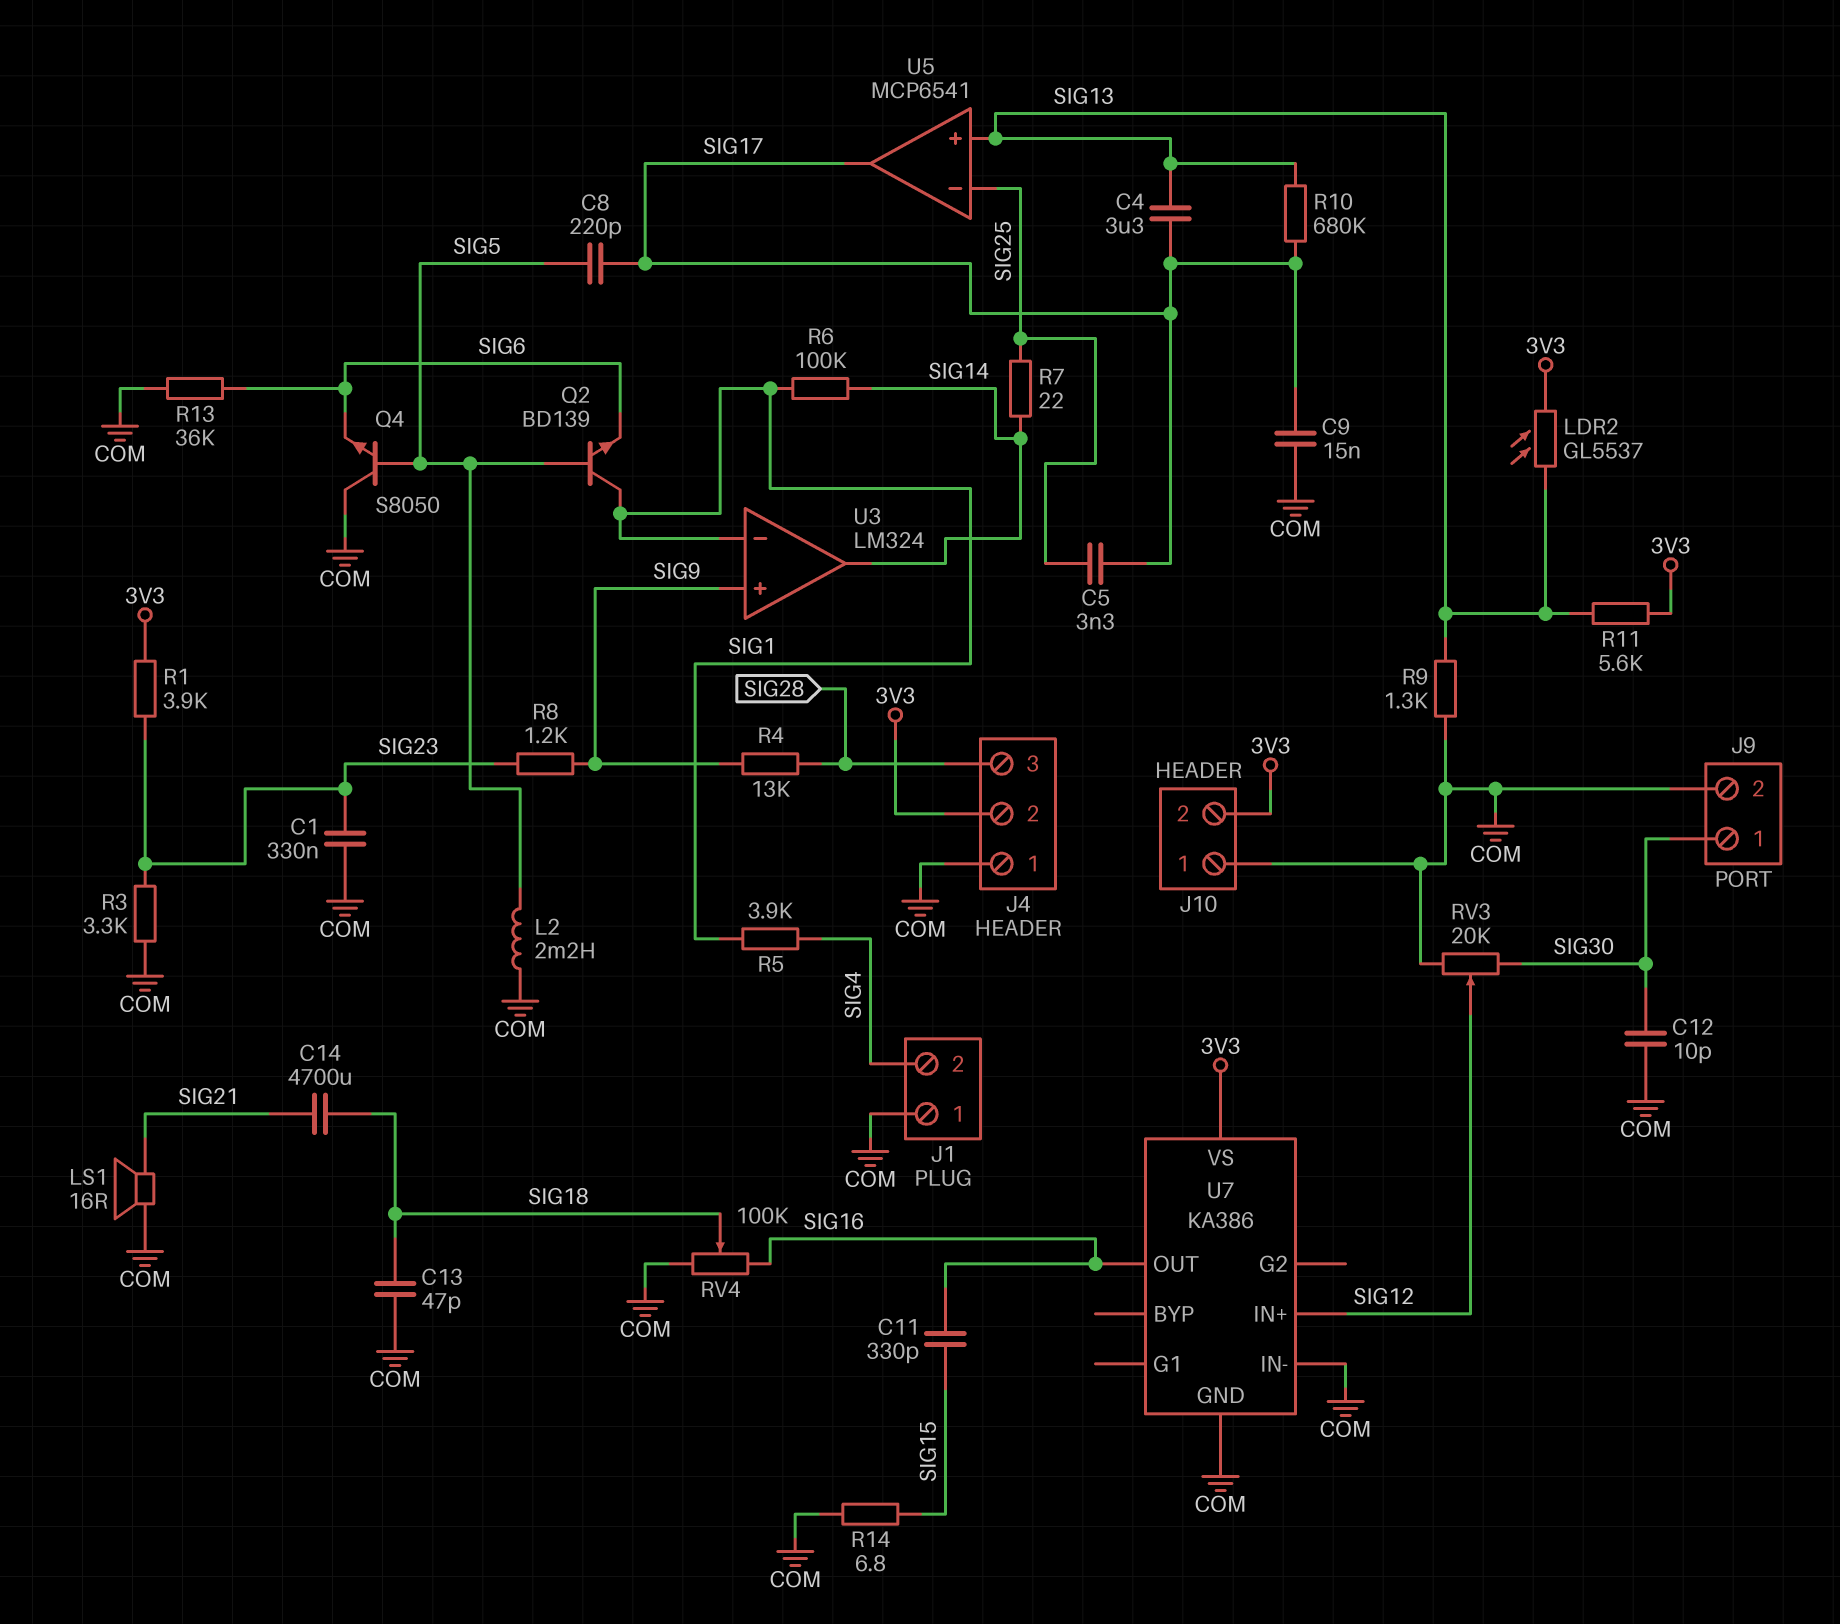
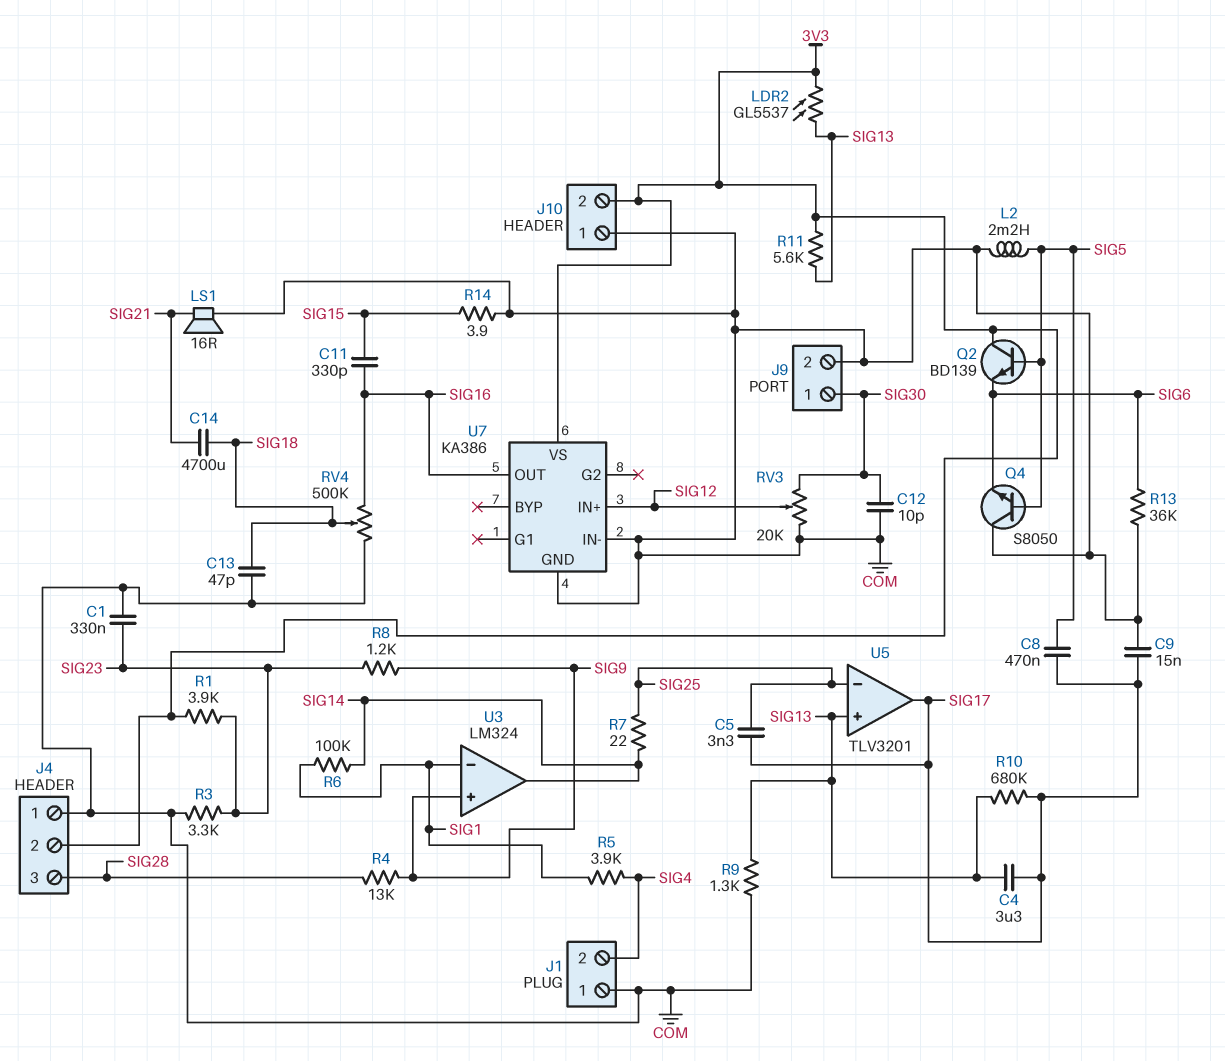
C8: 220pF (SIG5, SIG17) -> 470nF (SIG5, SIG17)
Q2: NPN BD139 (B SIG5, C SIG1, E SIG6) -> NPN BD139 (B SIG5, C 3V3, E SIG6)
R14: 6.8 (COM, SIG15) -> 3.9 (COM, SIG15)
RV4: 100k (COM, SIG16, wiper SIG18) -> 500k (COM, SIG16, wiper SIG18)
U5: MCP6541 -> TLV3201

